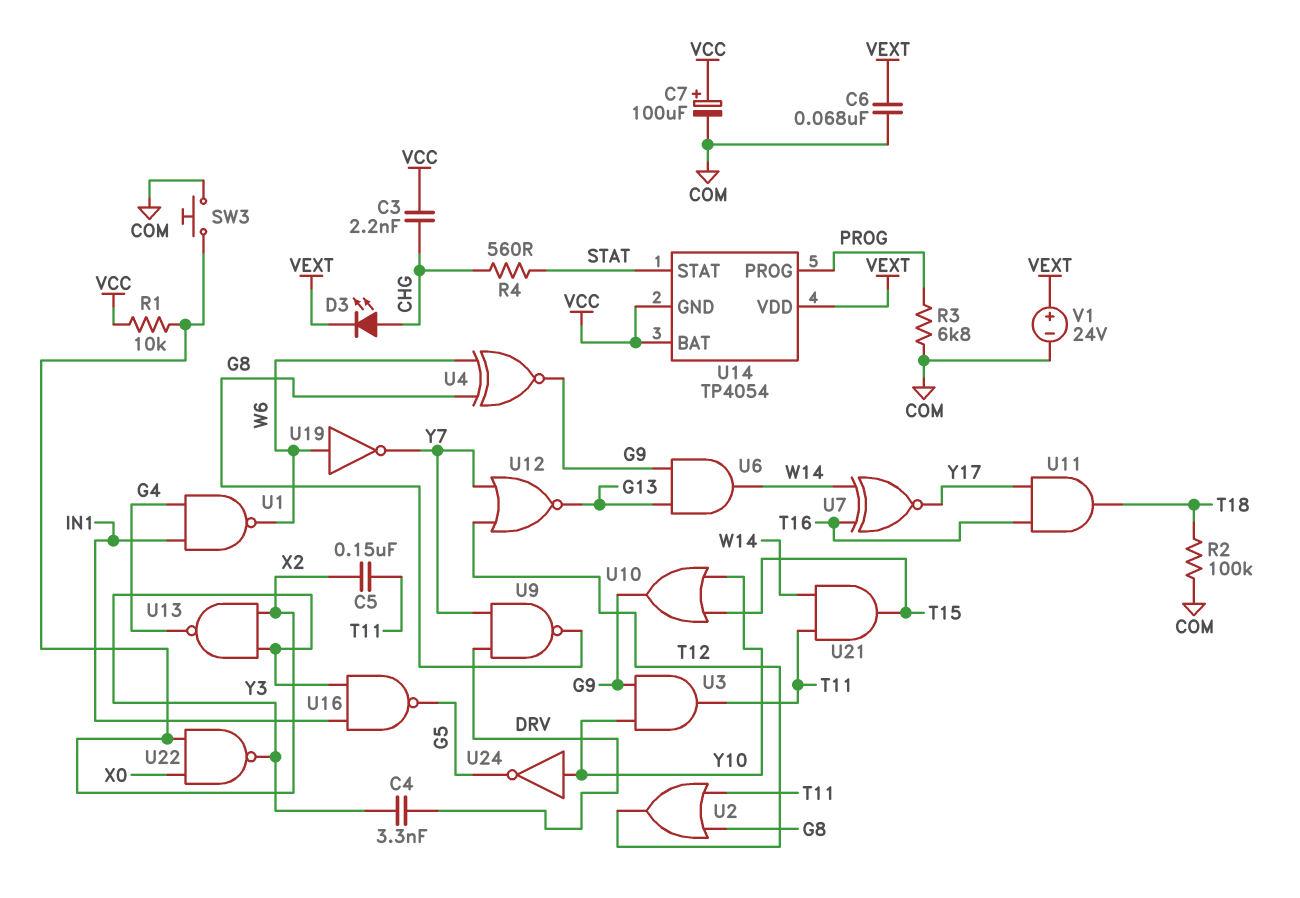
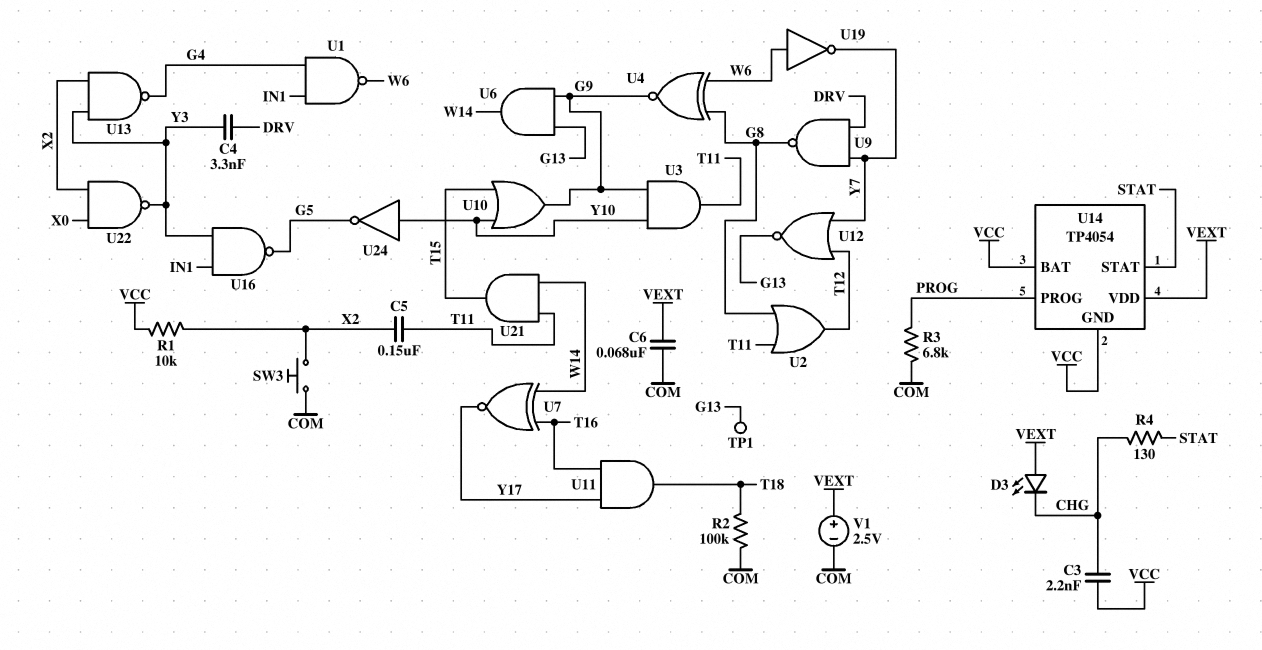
C7: 100uF (plus VCC, minus COM) -> none
D3: LED (A CHG, K VEXT) -> LED (A VEXT, K CHG)
R4: 560 (CHG, STAT) -> 130 (CHG, STAT)
TP1: none -> test point (G13)
V1: 24V (plus VEXT, minus COM) -> 2.5V (plus VEXT, minus COM)

